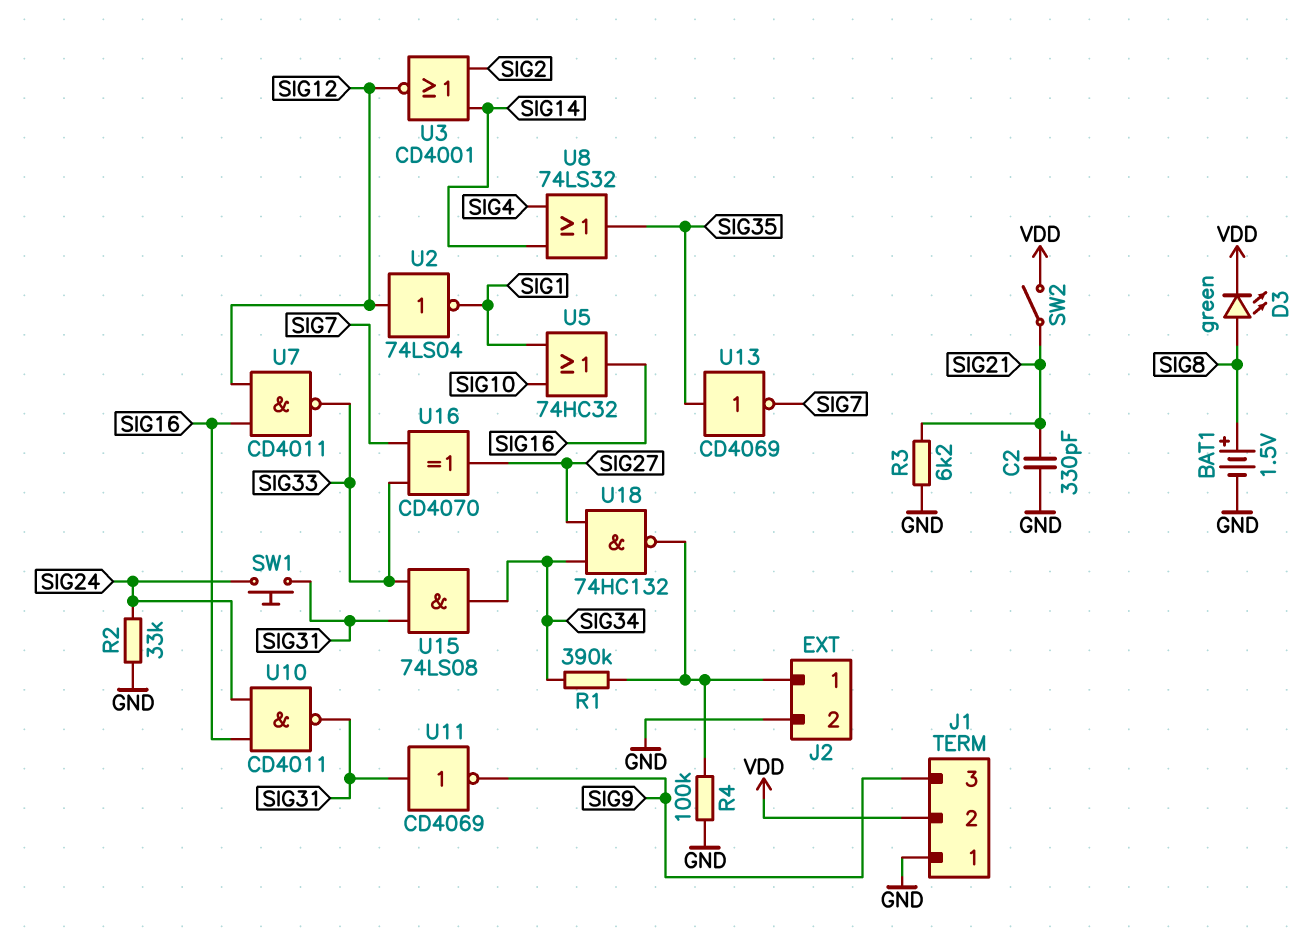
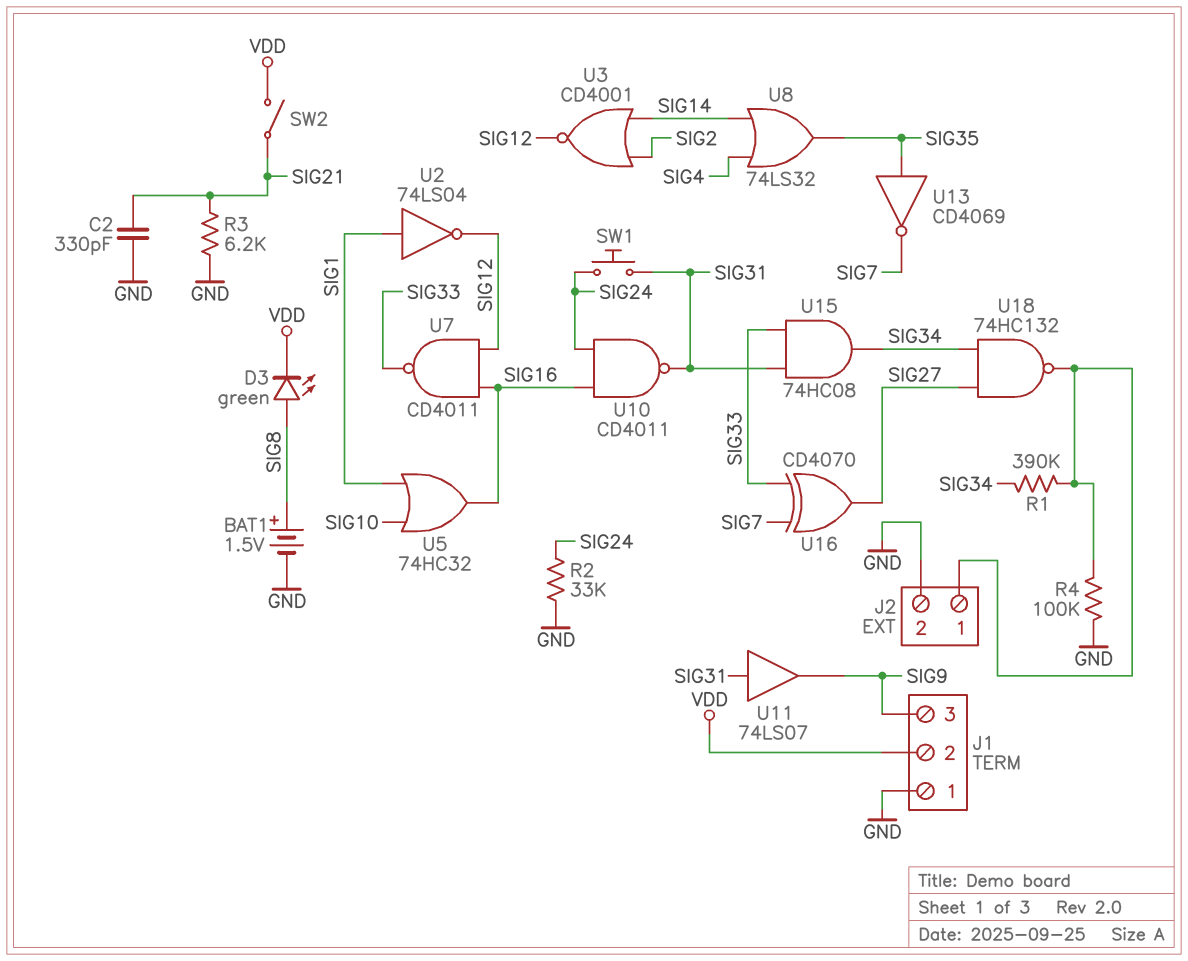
U2: NOT 74LS04 (in SIG12, out SIG1) -> NOT 74LS04 (in SIG1, out SIG12)
U11: NOT CD4069 (in SIG31, out SIG9) -> buffer 74LS07 (in SIG31, out SIG9)
U15: AND 74LS08 (in SIG31, in SIG33, out SIG34) -> AND 74HC08 (in SIG31, in SIG33, out SIG34)

